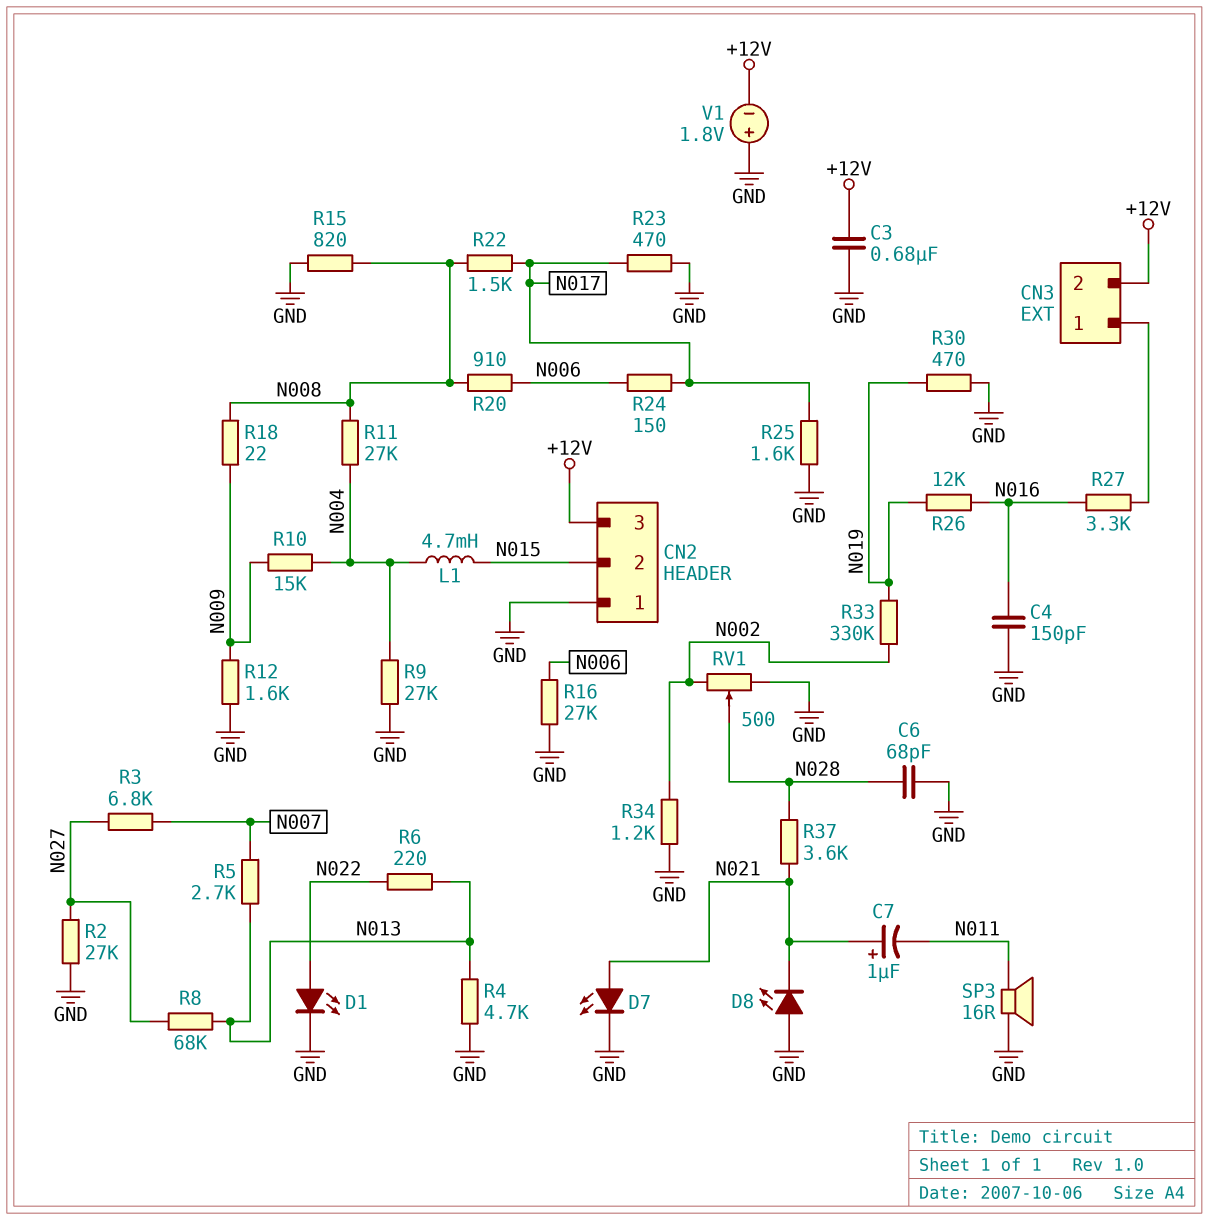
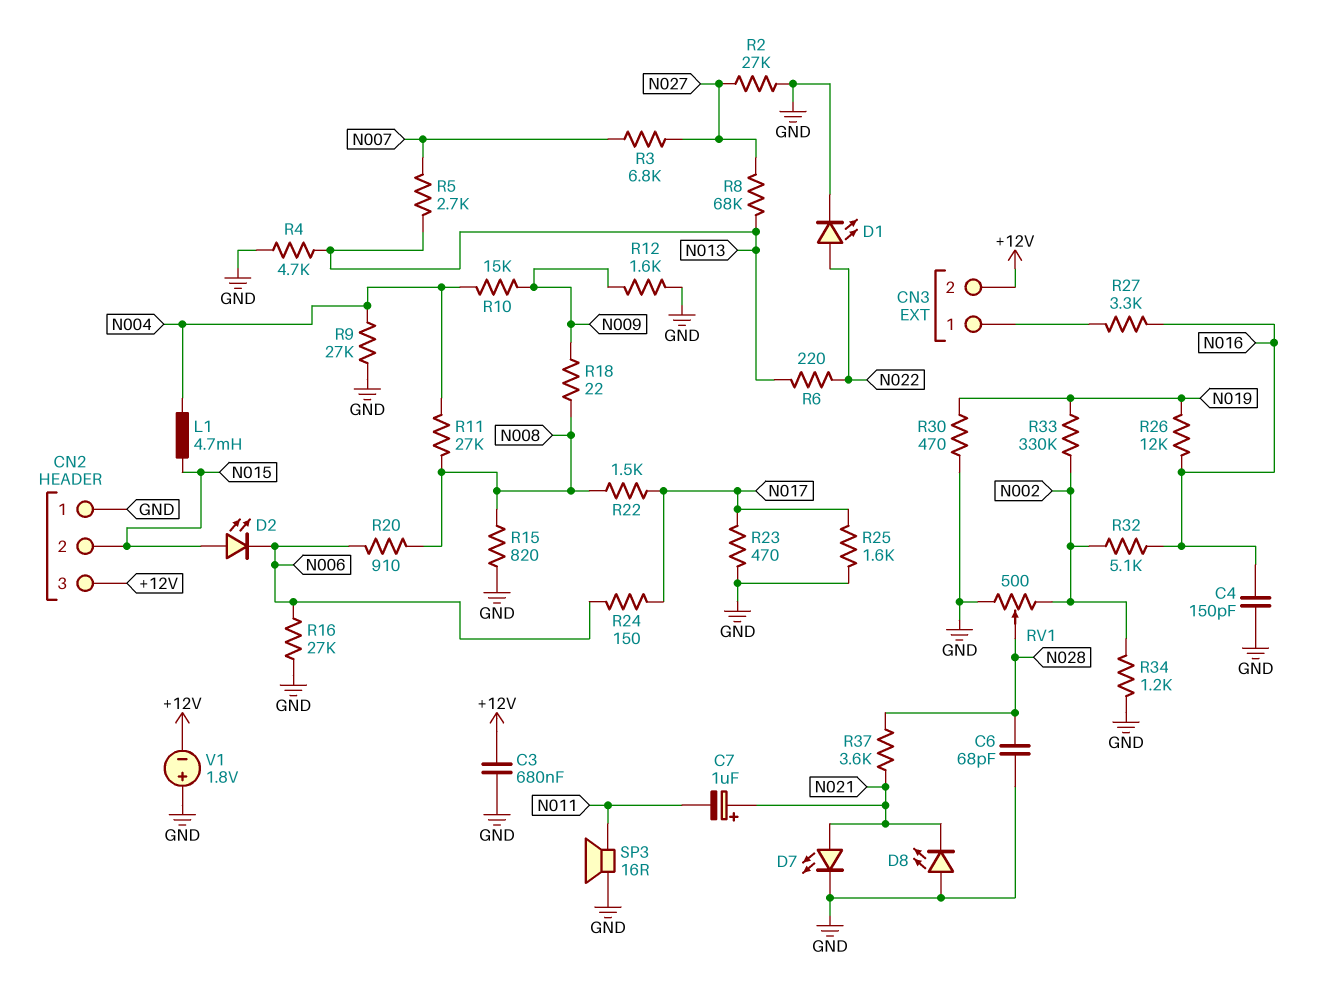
D2: none -> LED (A N015, K N006)
R32: none -> 5.1k (N002, N016)

